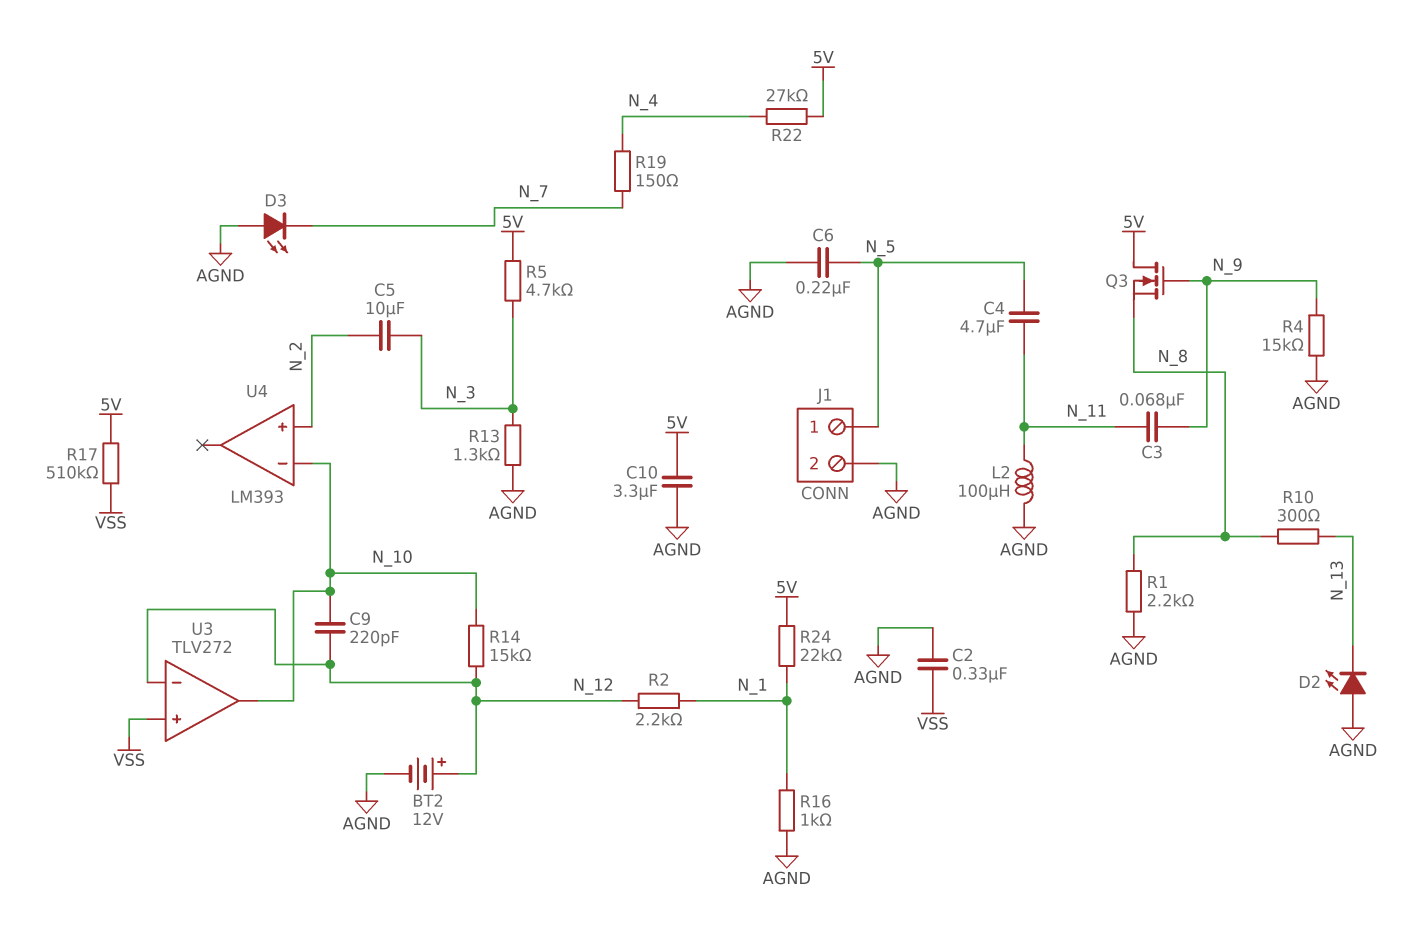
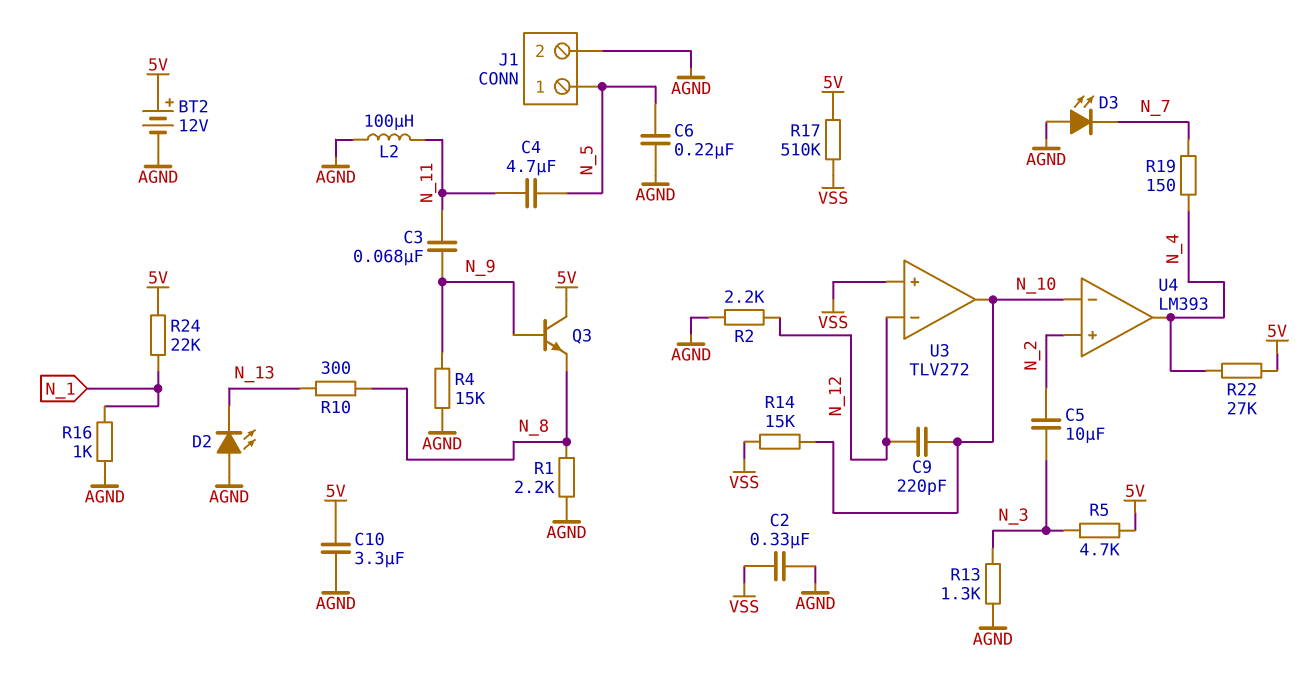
BT2: 12V (plus N_12, minus AGND) -> 12V (plus 5V, minus AGND)
Q3: NMOS (G N_9, D 5V, S N_8) -> NPN (B N_9, C 5V, E N_8)
R2: 2.2k (N_1, N_12) -> 2.2k (AGND, N_12)
R14: 15k (N_10, N_12) -> 15k (N_10, VSS)
U4 pin out: none -> N_4

